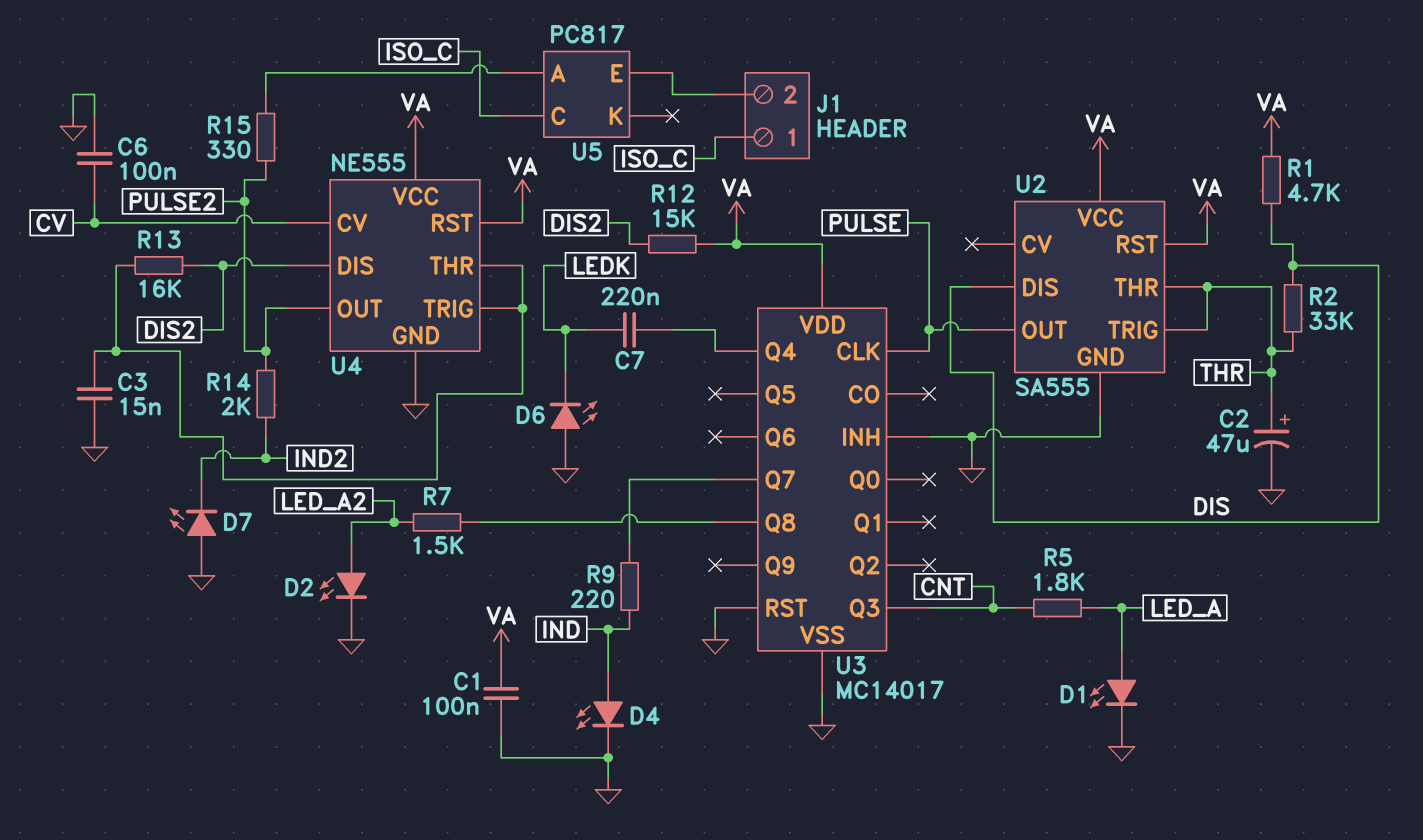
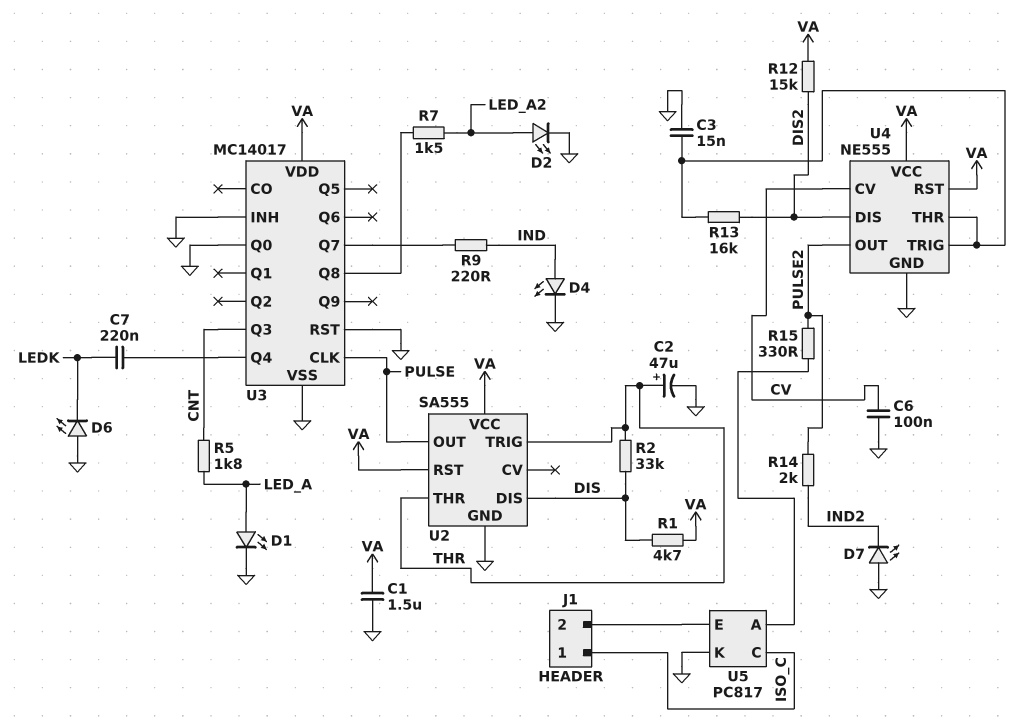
C1: 100nF (GND, VA) -> 1.5uF (GND, VA)
U3 pin Q0: none -> GND
U5 pin K: none -> GND

